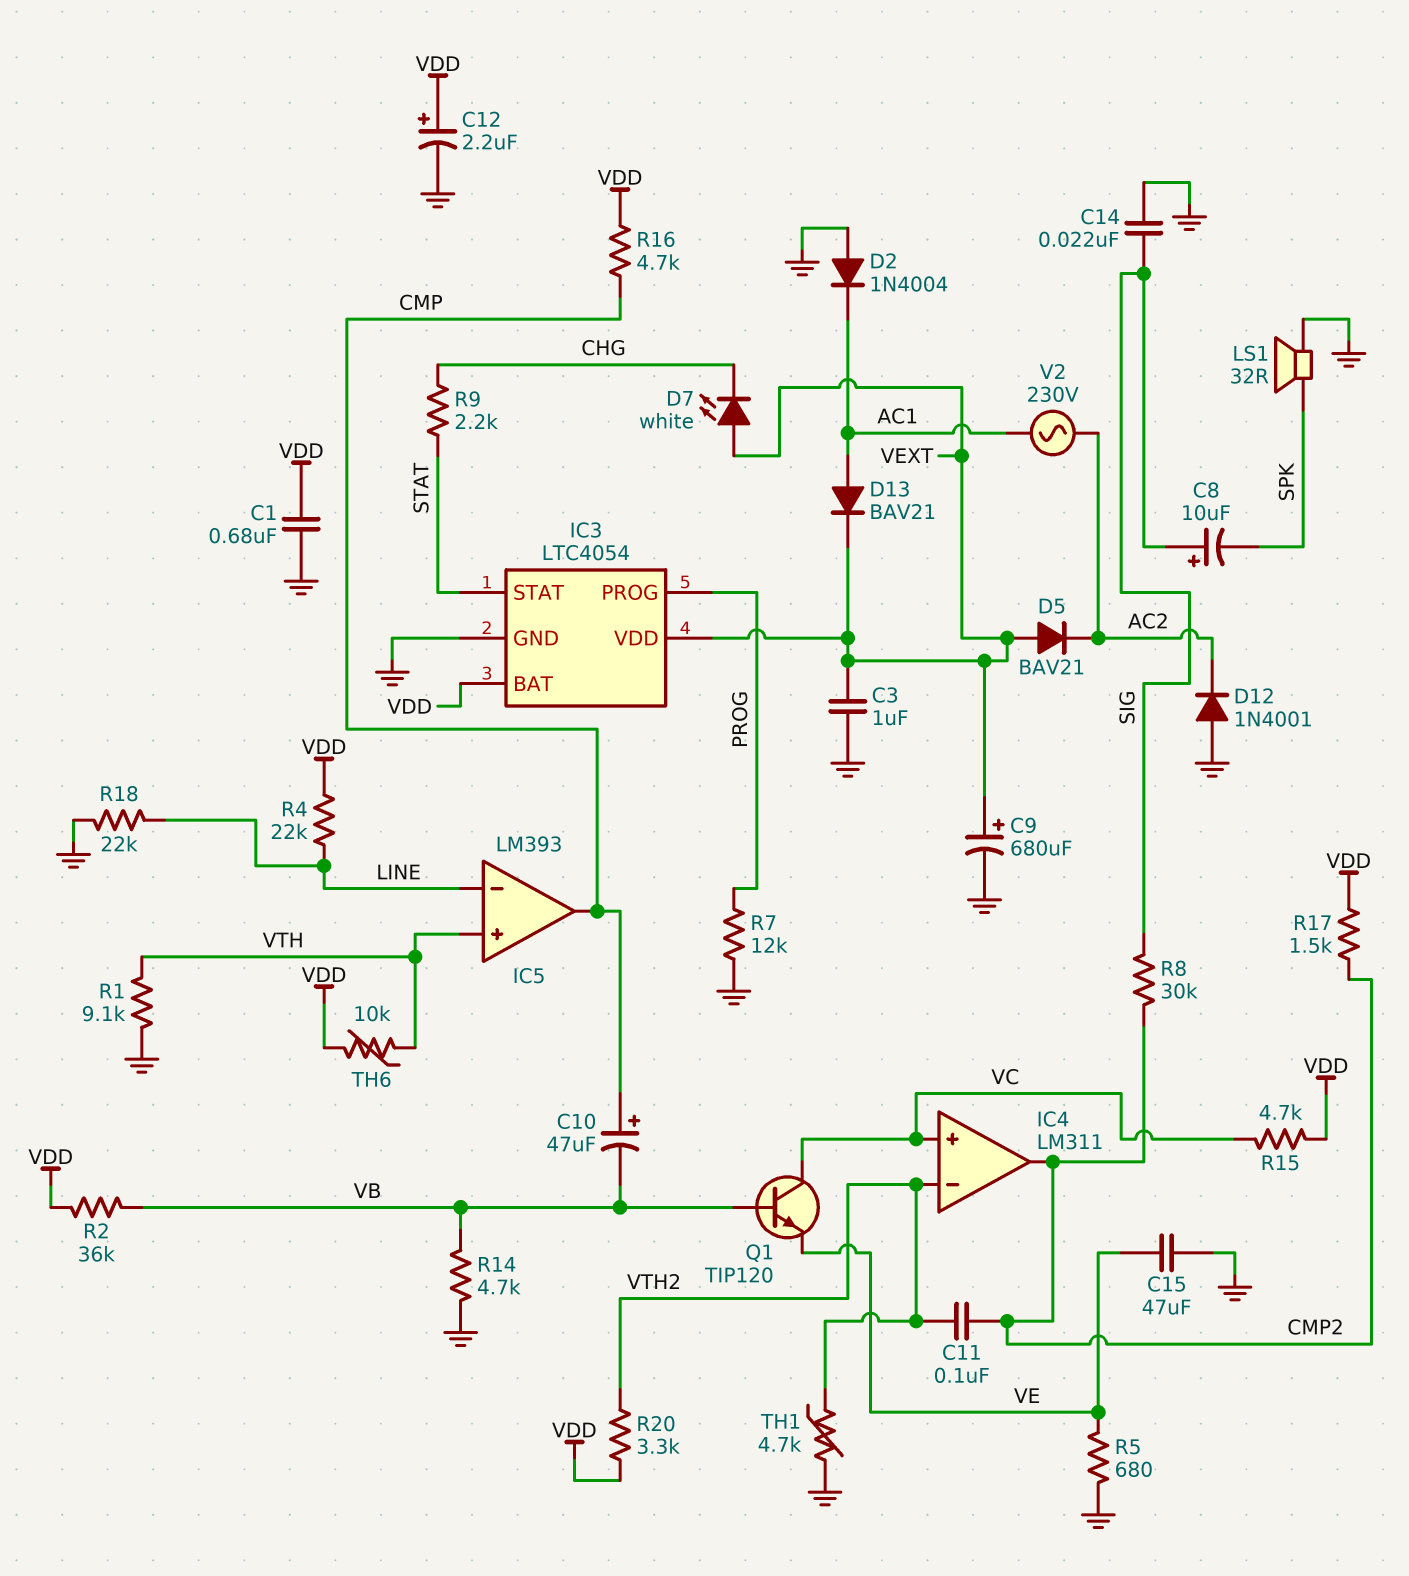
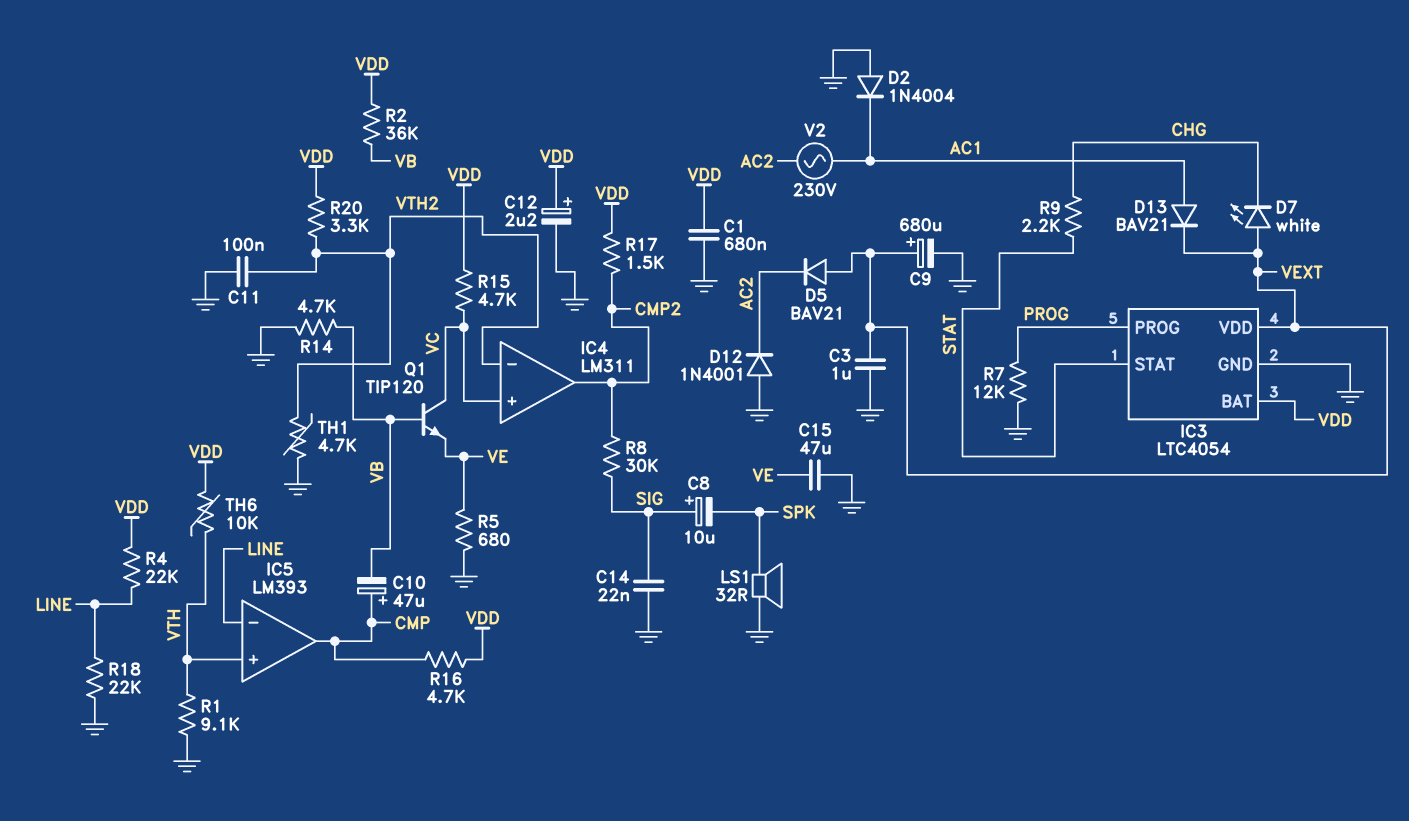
C11: 100nF (CMP2, VTH2) -> 100nF (GND, VTH2)

